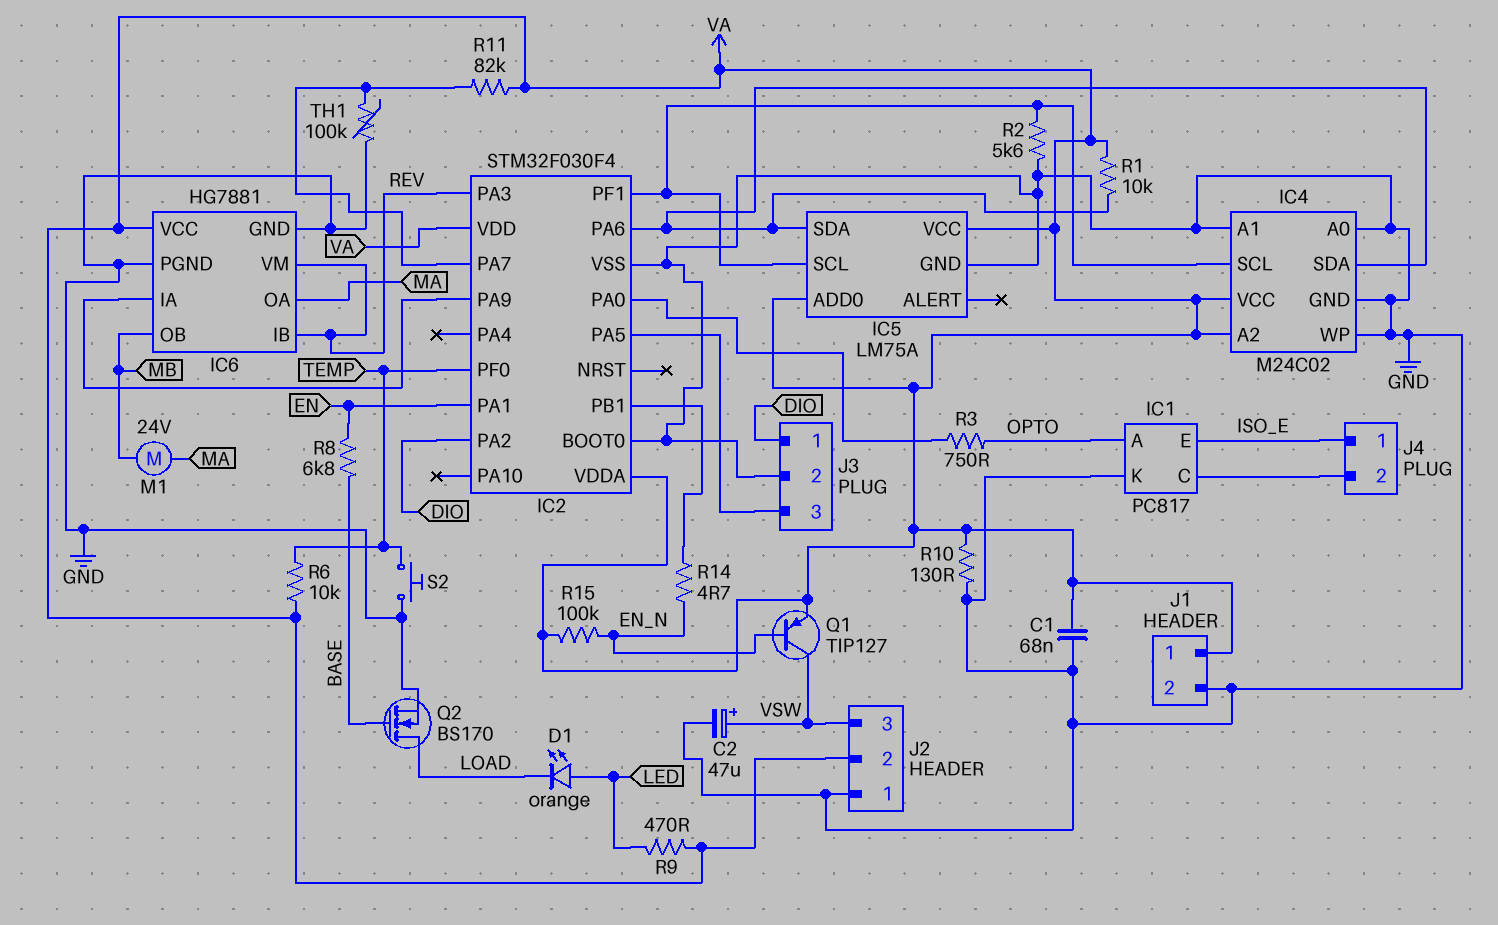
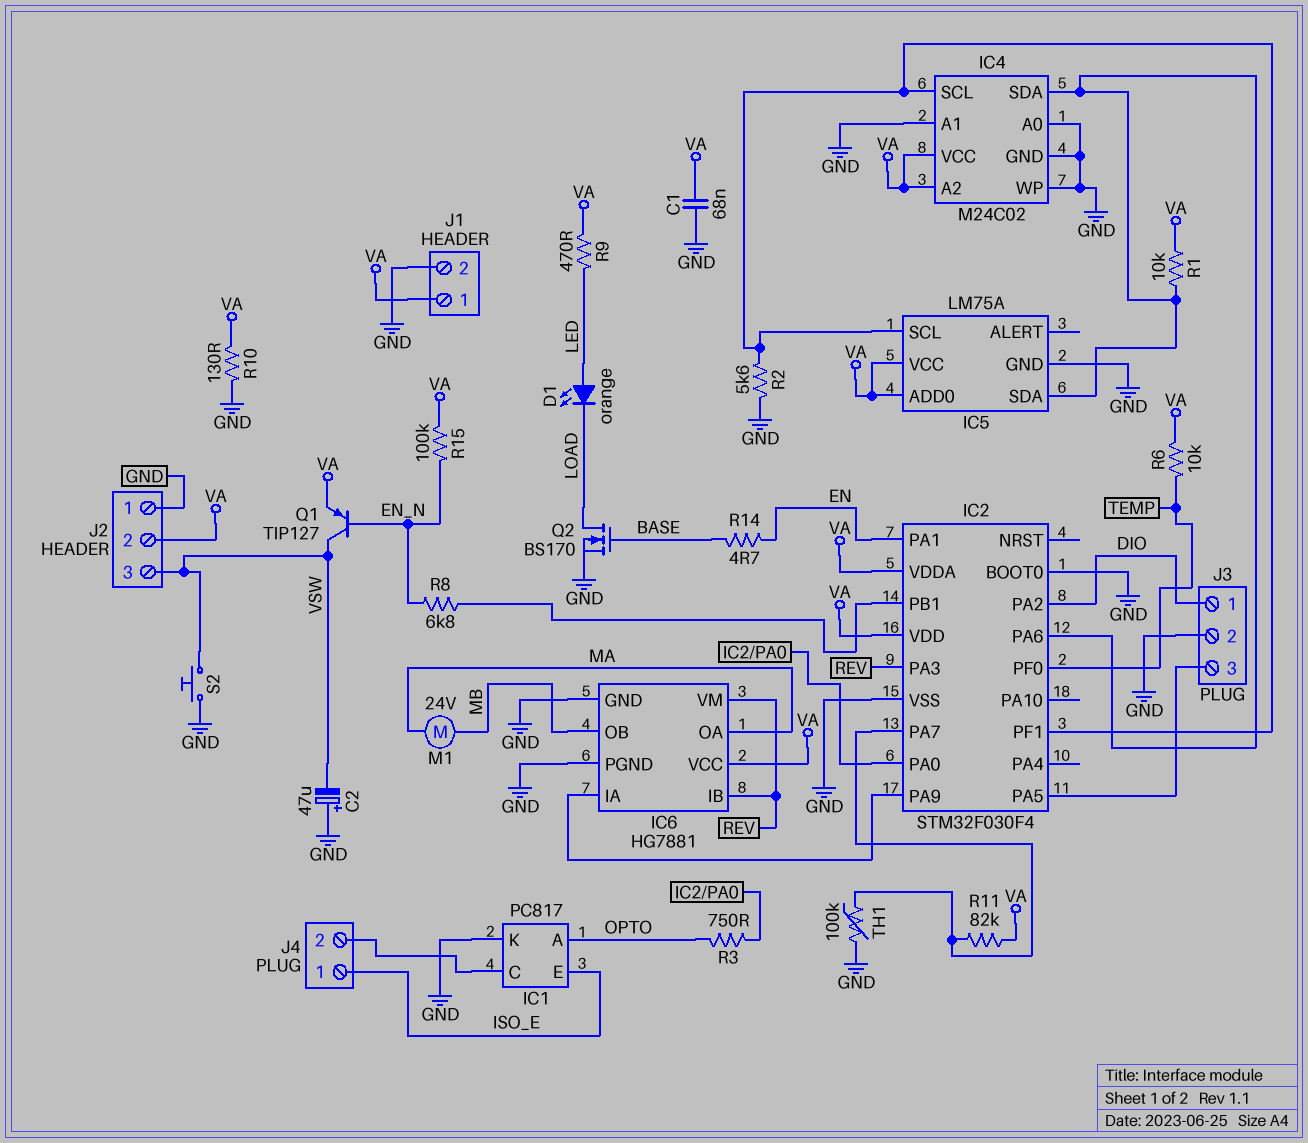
C2: 47uF (plus VSW, minus GND) -> 47uF (plus GND, minus VSW)
R8: 6.8k (BASE, EN) -> 6.8k (EN_N, IC2/PB1)
R14: 4.7 (EN_N, IC2/PB1) -> 4.7 (BASE, EN)
S2: button (GND, TEMP) -> button (GND, VSW)

